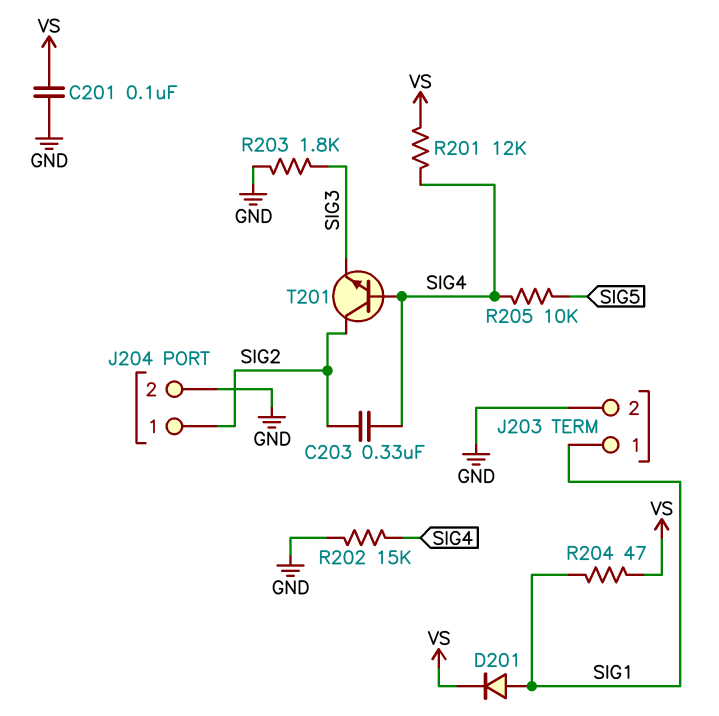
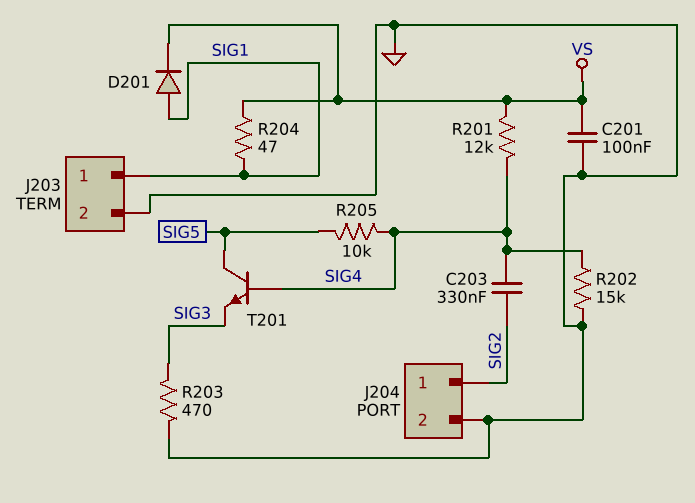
R203: 1.8k (GND, SIG3) -> 470 (GND, SIG3)
T201: NPN (B SIG4, C SIG2, E SIG3) -> NPN (B SIG4, C SIG5, E SIG3)

